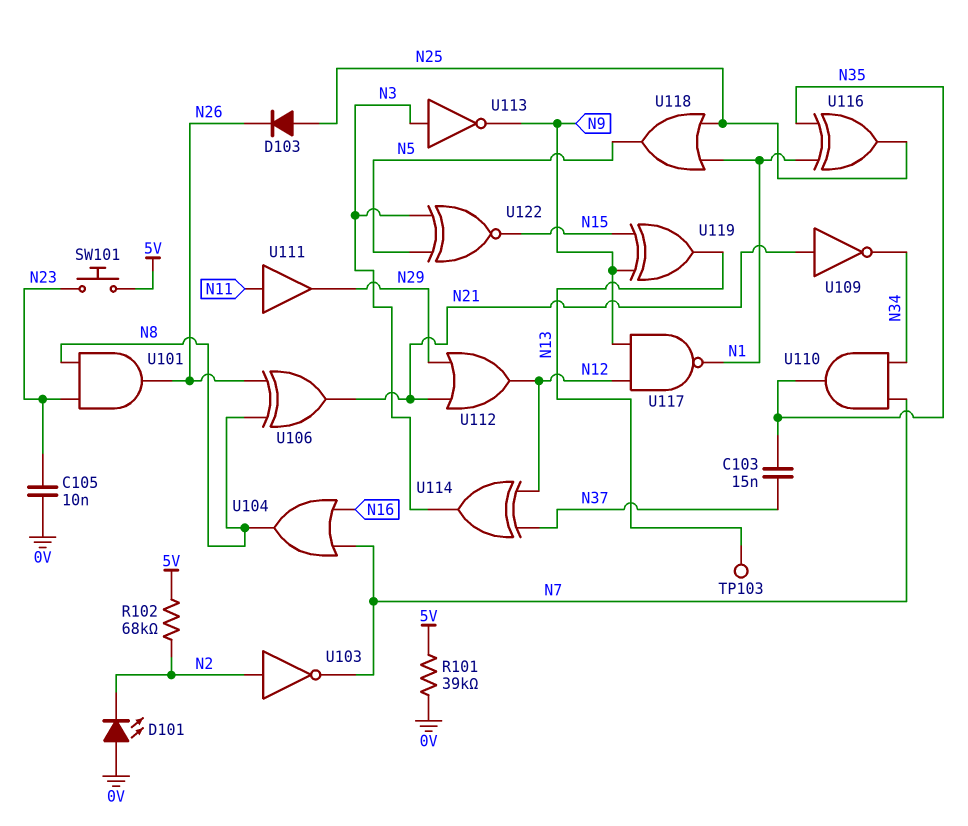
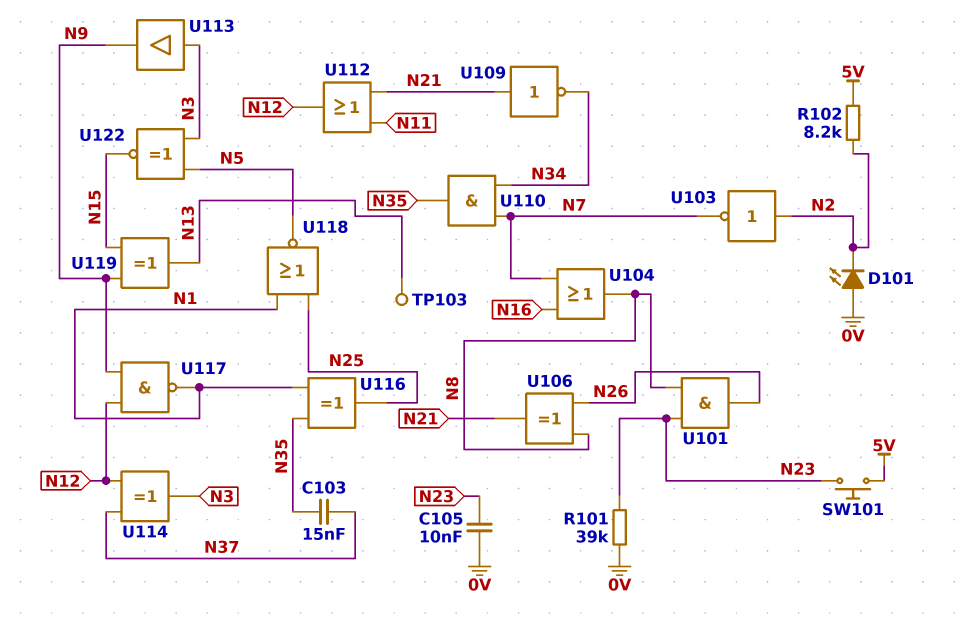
D103: diode (A N25, K N26) -> none
R101: 39k (0V, 5V) -> 39k (0V, N23)
R102: 68k (5V, N2) -> 8.2k (5V, N2)
U111: buffer (in N11, out N29) -> none
U112: OR (in N21, in N29, out N12) -> OR (in N11, in N21, out N12)
U113: NOT (in N3, out N9) -> buffer (in N3, out N9)
U118: OR (in N1, in N25, out N5) -> NOR (in N1, in N25, out N5)

